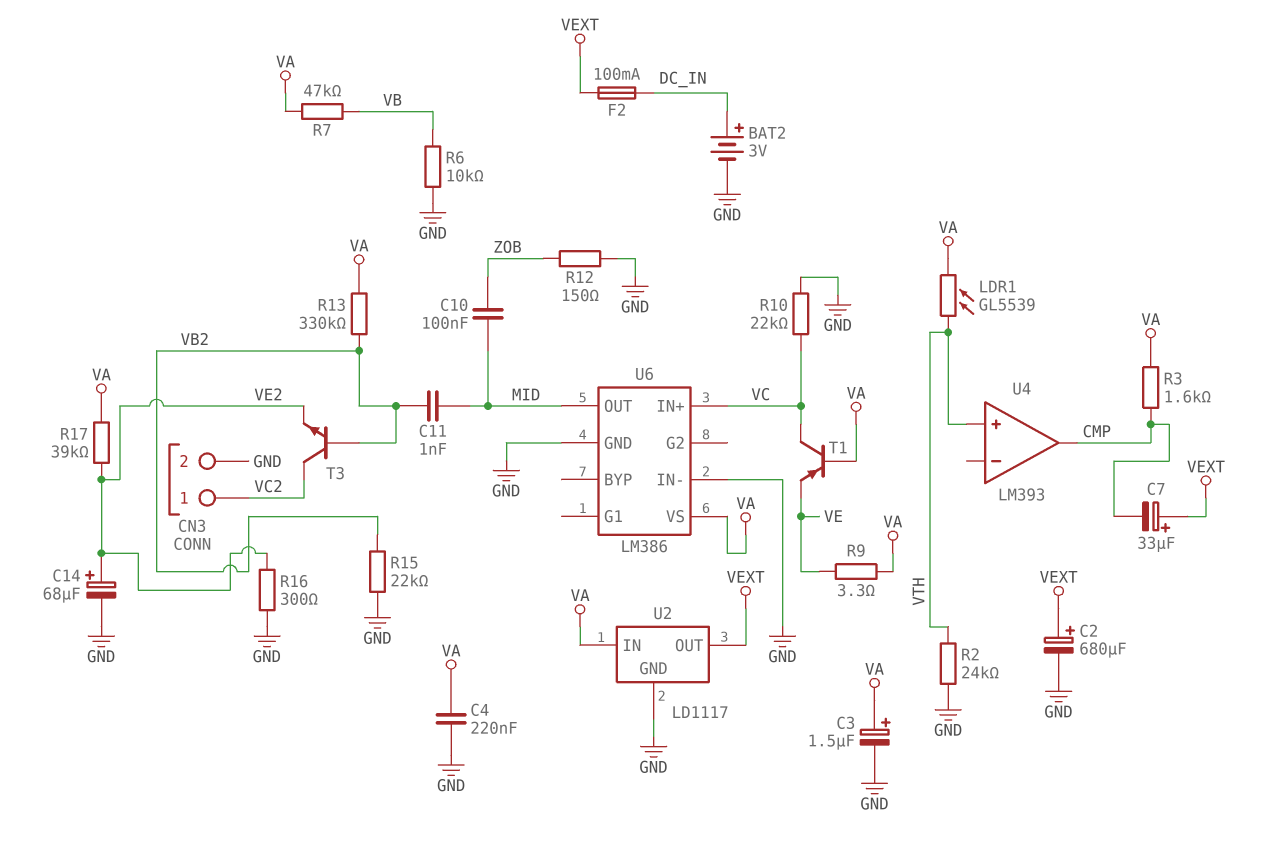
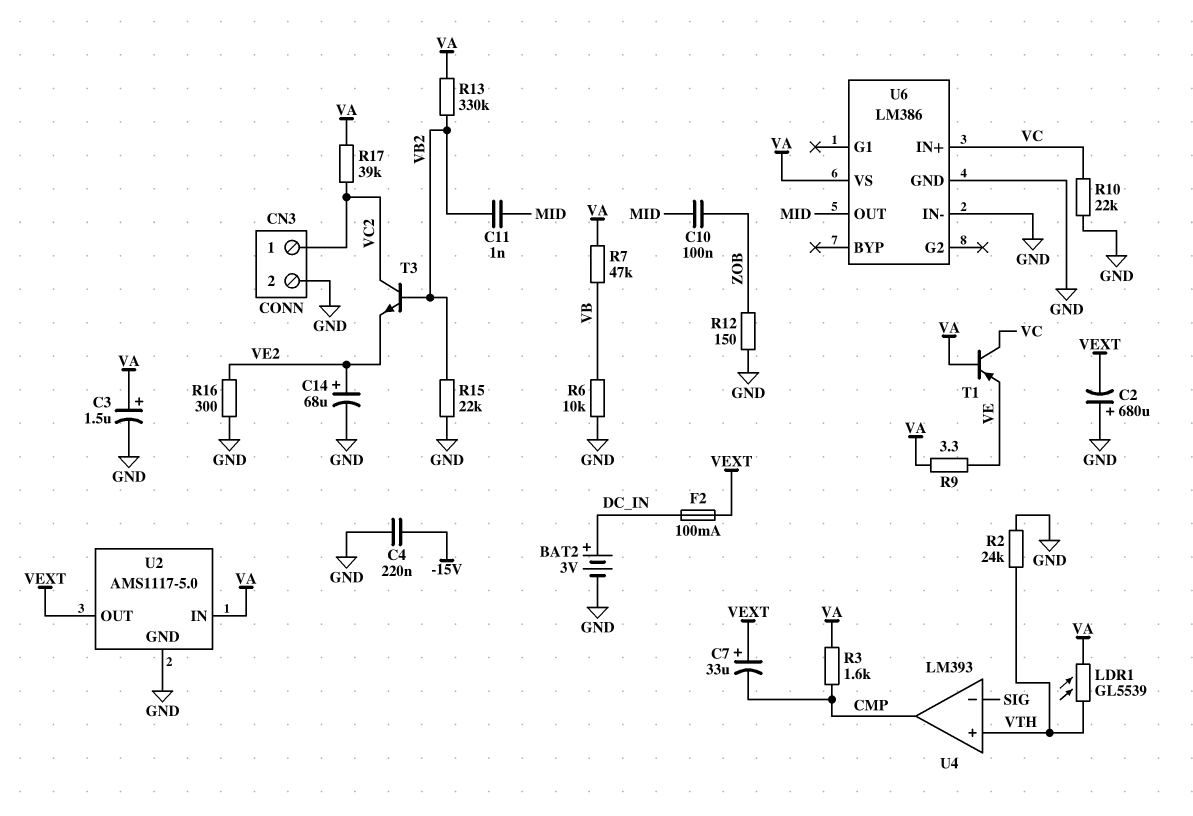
C2: 680uF (plus VEXT, minus GND) -> 680uF (plus GND, minus VEXT)
C4: 220nF (GND, VA) -> 220nF (-15V, GND)
R17: 39k (VA, VE2) -> 39k (VA, VC2)
U2: LD1117 -> AMS1117-5.0
U4 pin in-: none -> SIG

